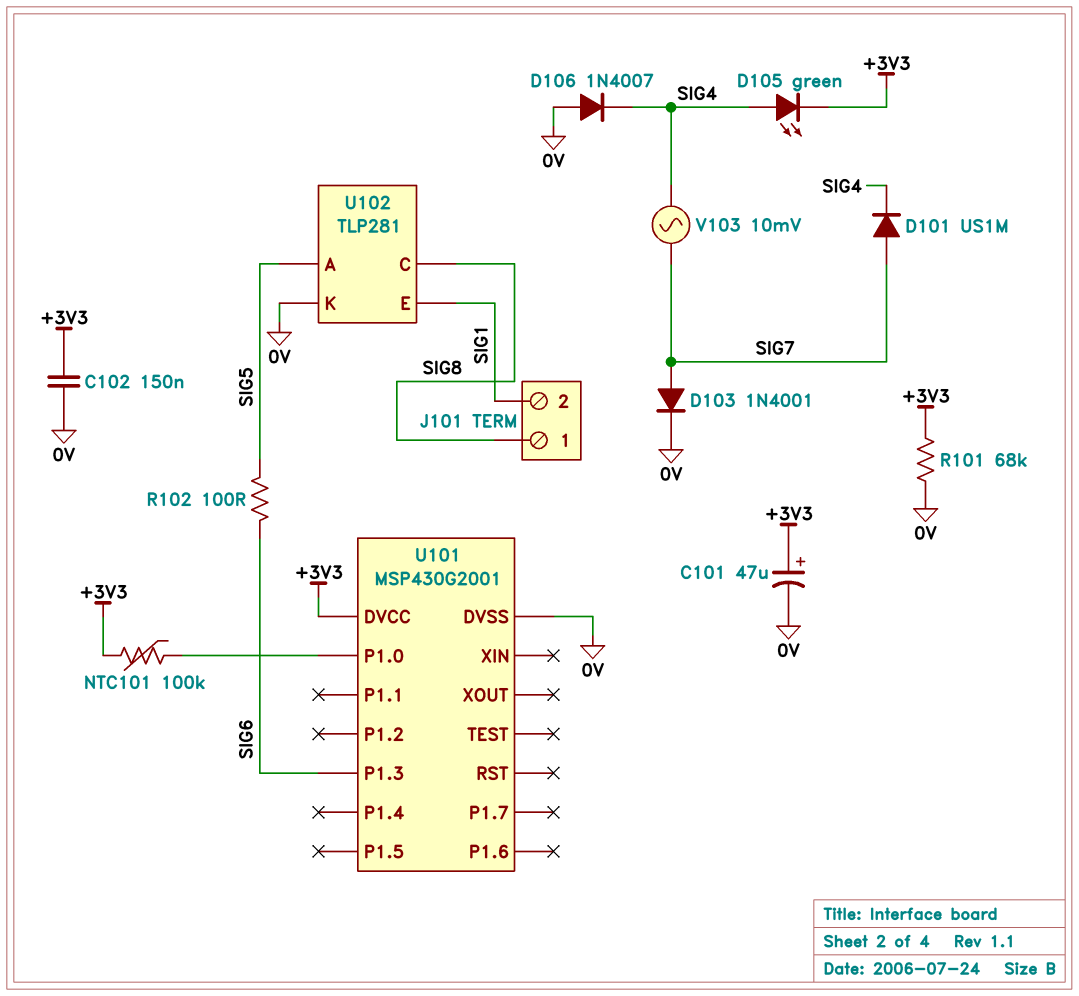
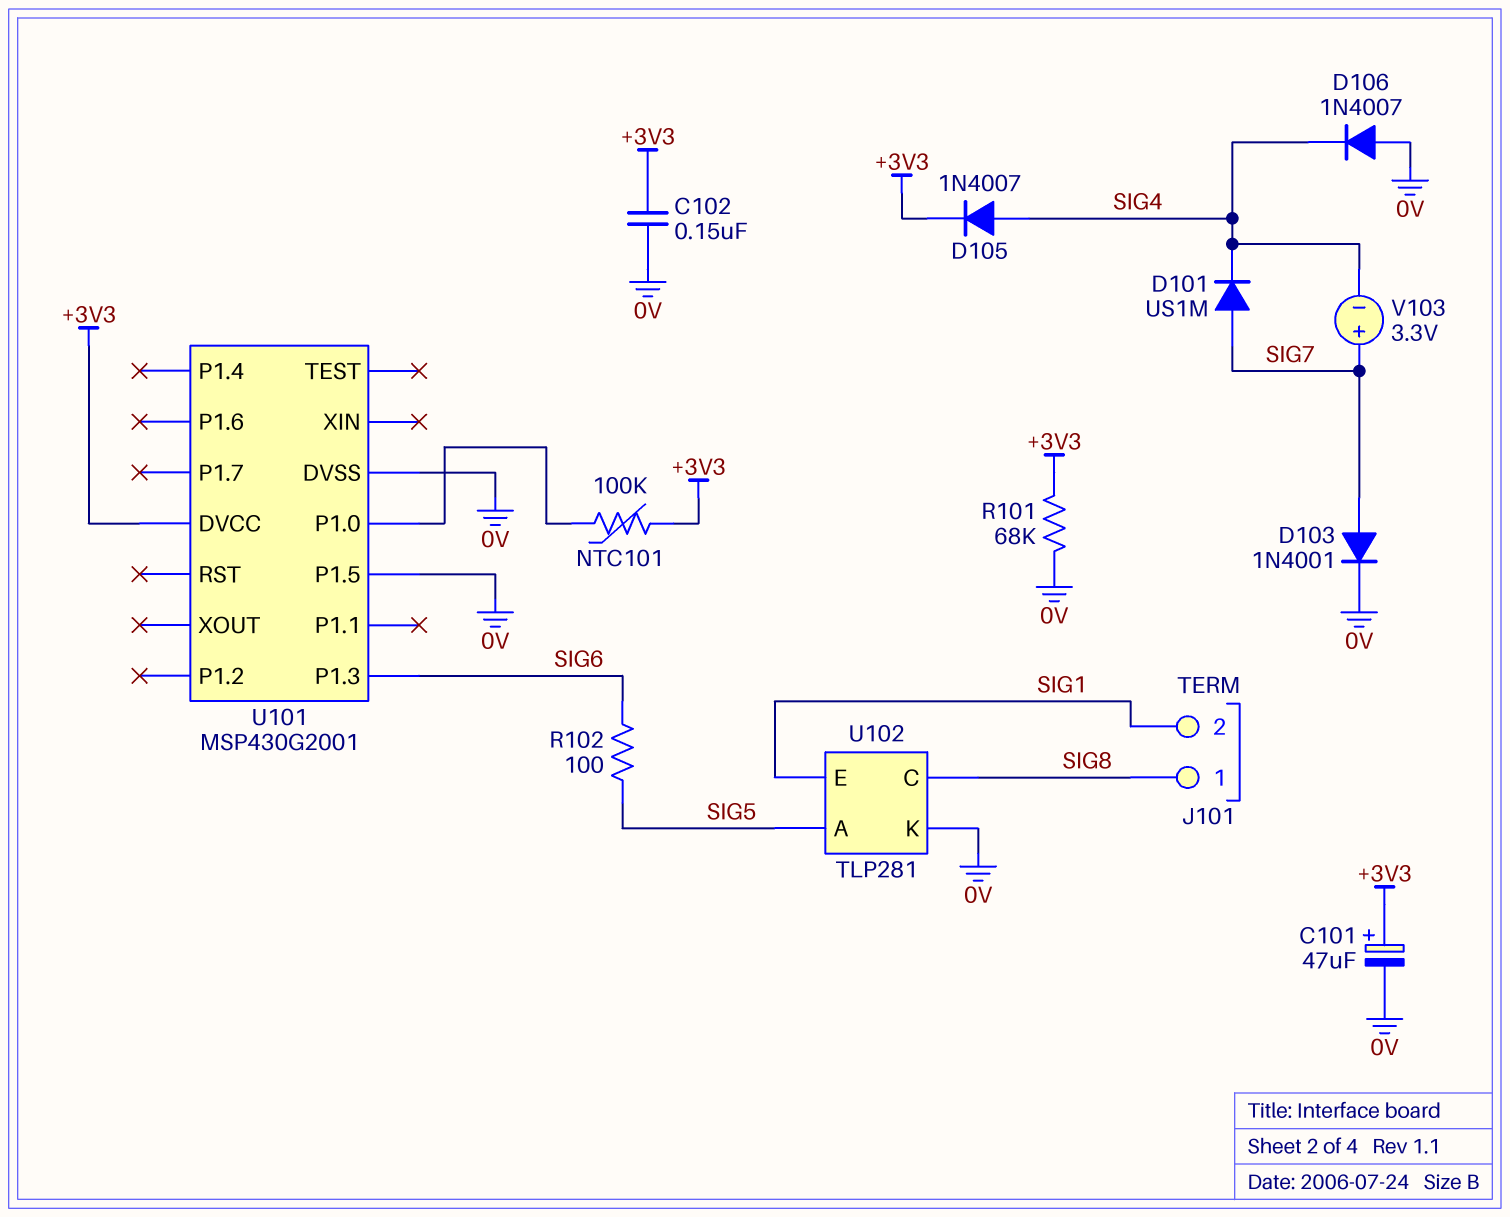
D105: LED green (A SIG4, K +3V3) -> diode 1N4007 (A SIG4, K +3V3)
U101 pin P1.5: none -> 0V
V103: AC 10mV (SIG4, SIG7) -> 3.3V (plus SIG7, minus SIG4)

